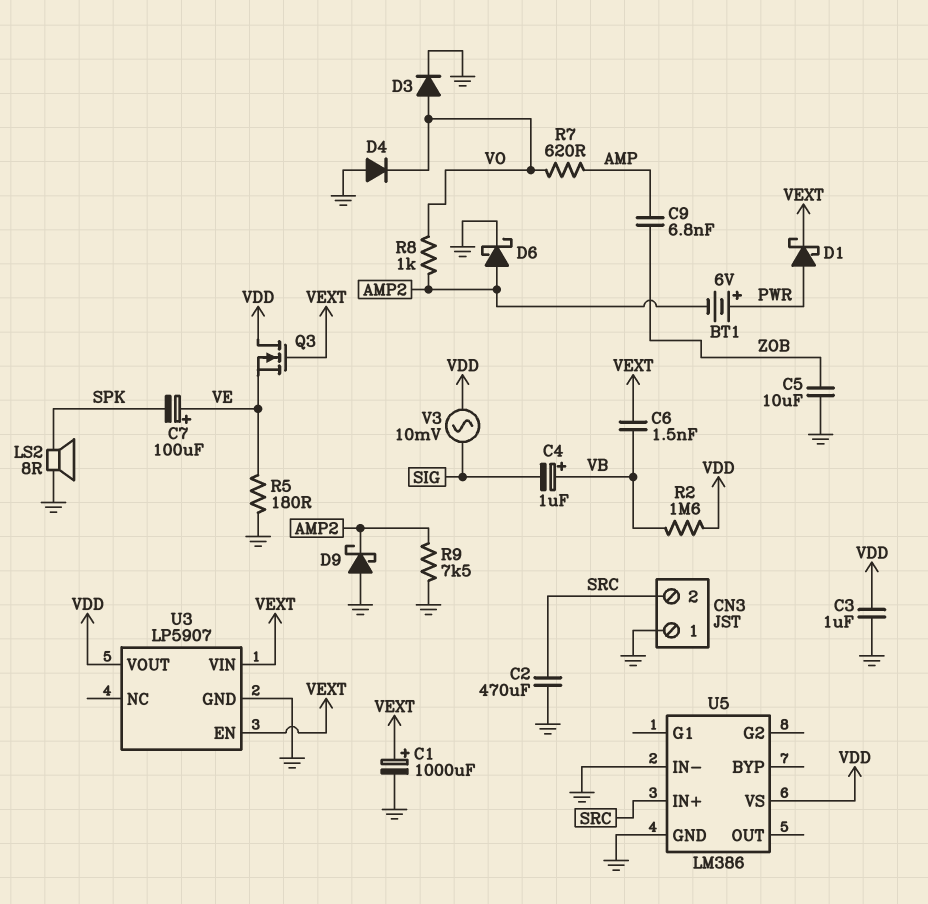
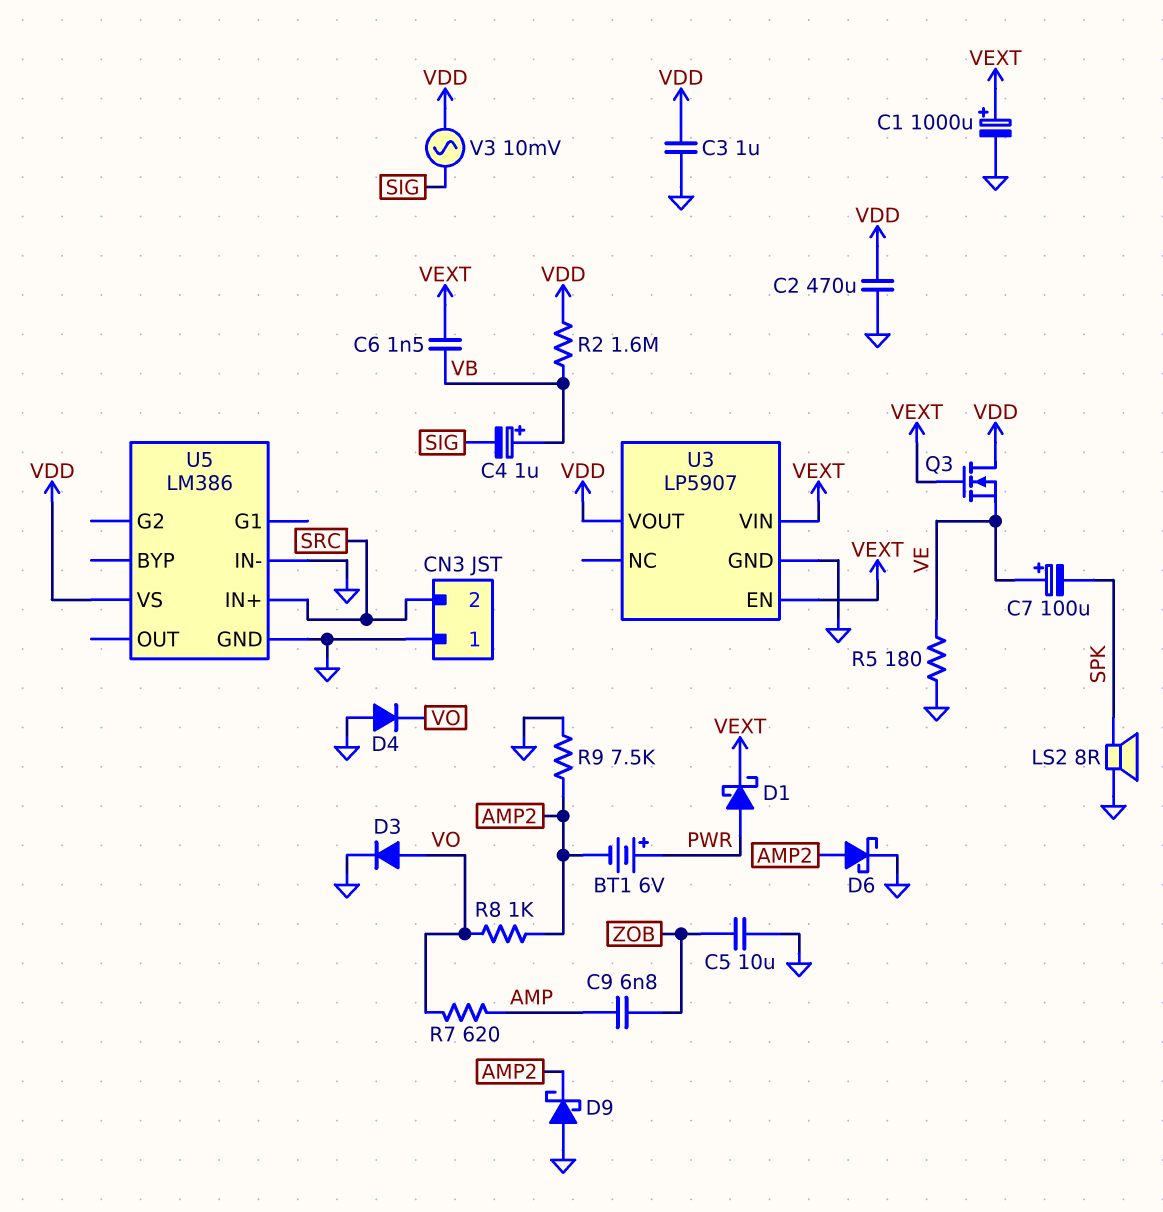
C2: 470uF (GND, SRC) -> 470uF (GND, VDD)

